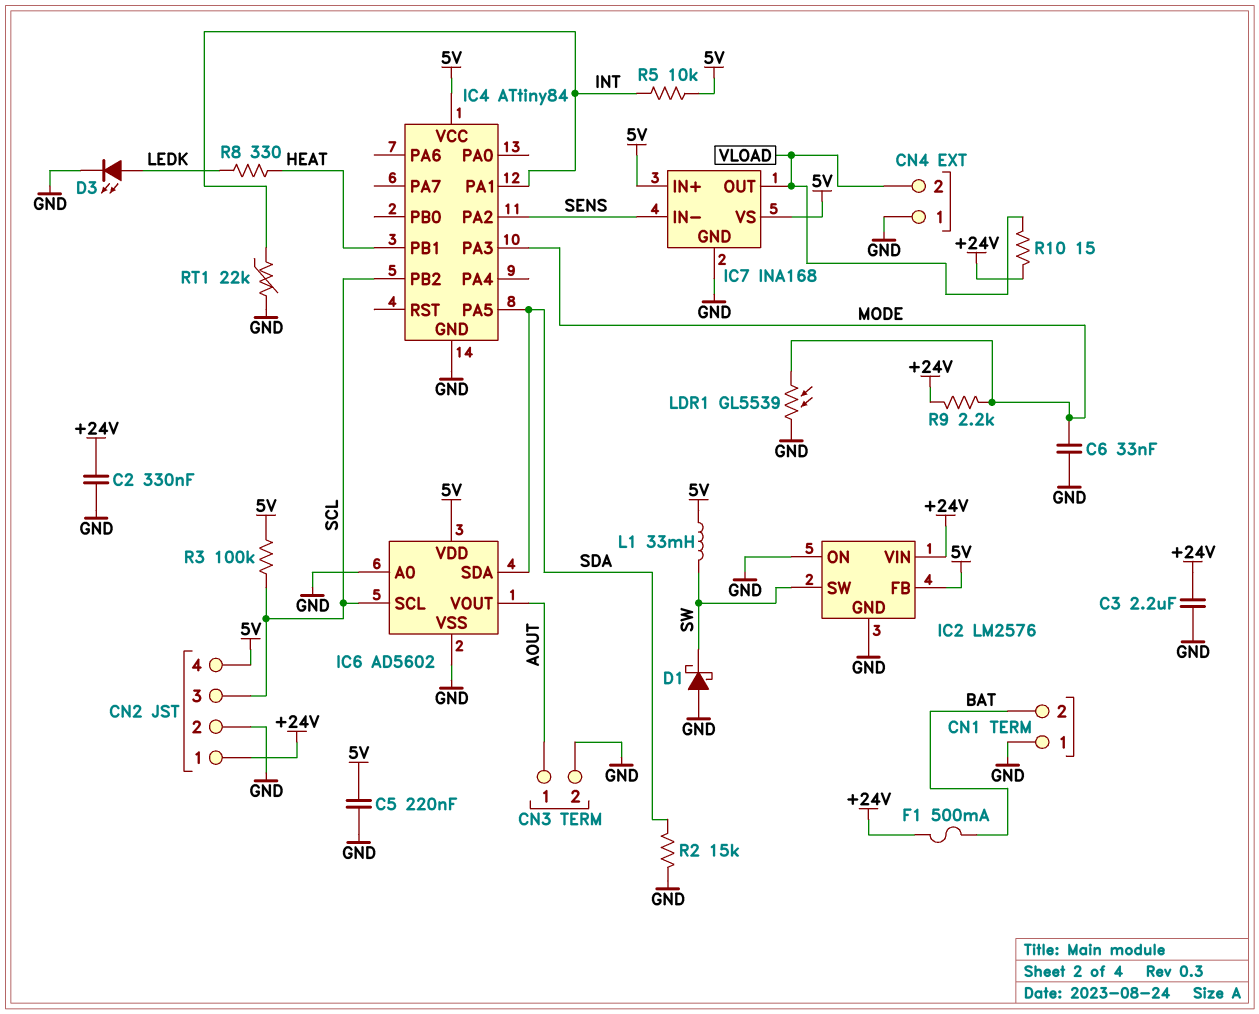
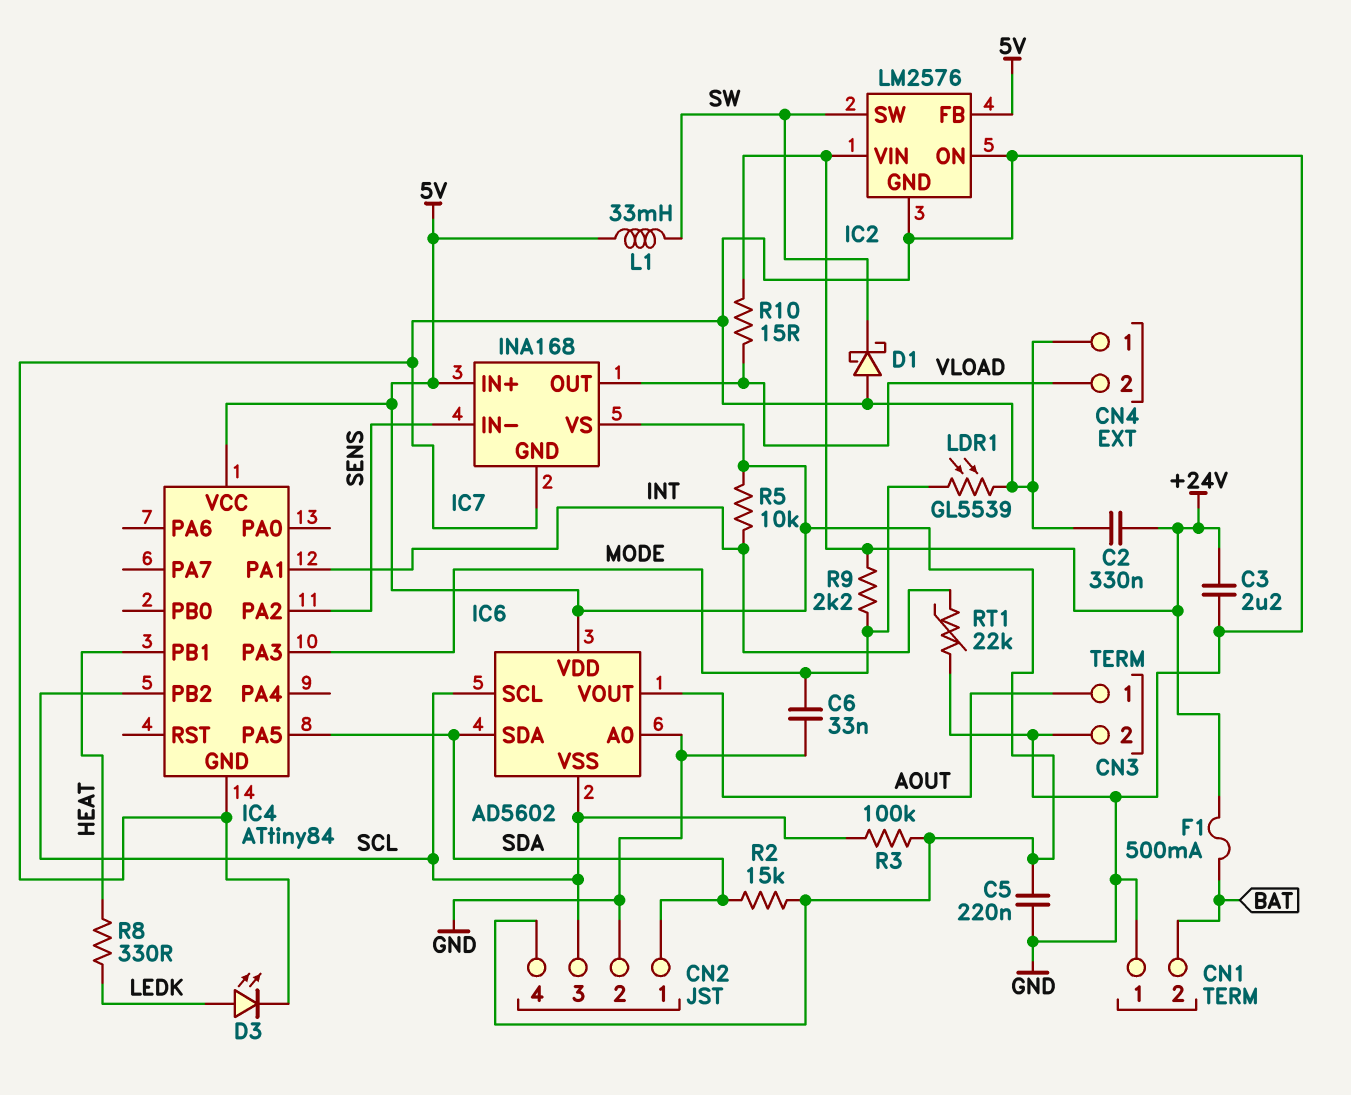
CN2 pin 1: +24V -> SDA
IC6 pin VSS: GND -> SCL
R2: 15k (GND, SDA) -> 15k (5V, SDA)

